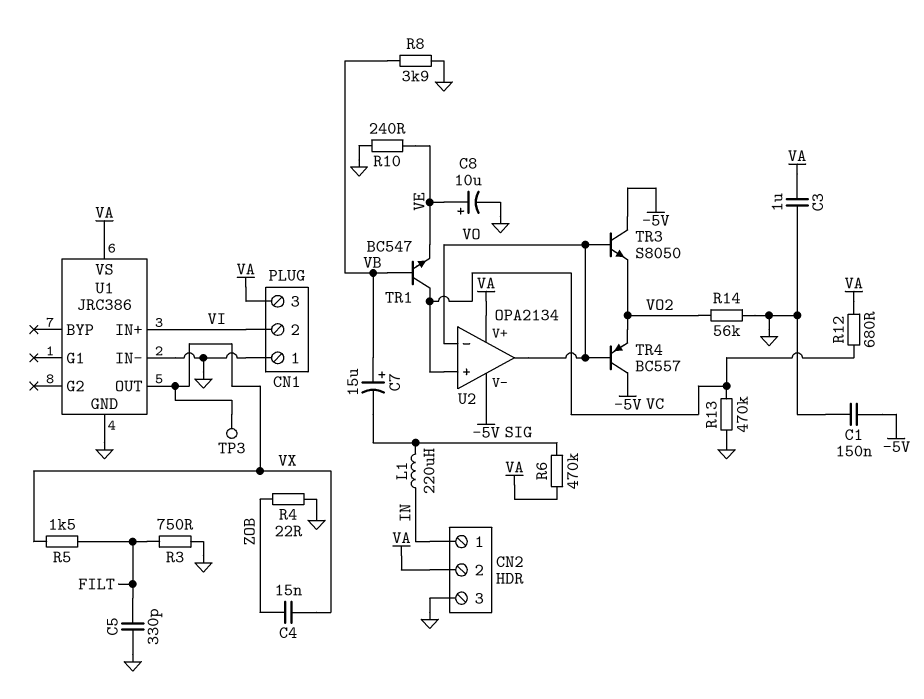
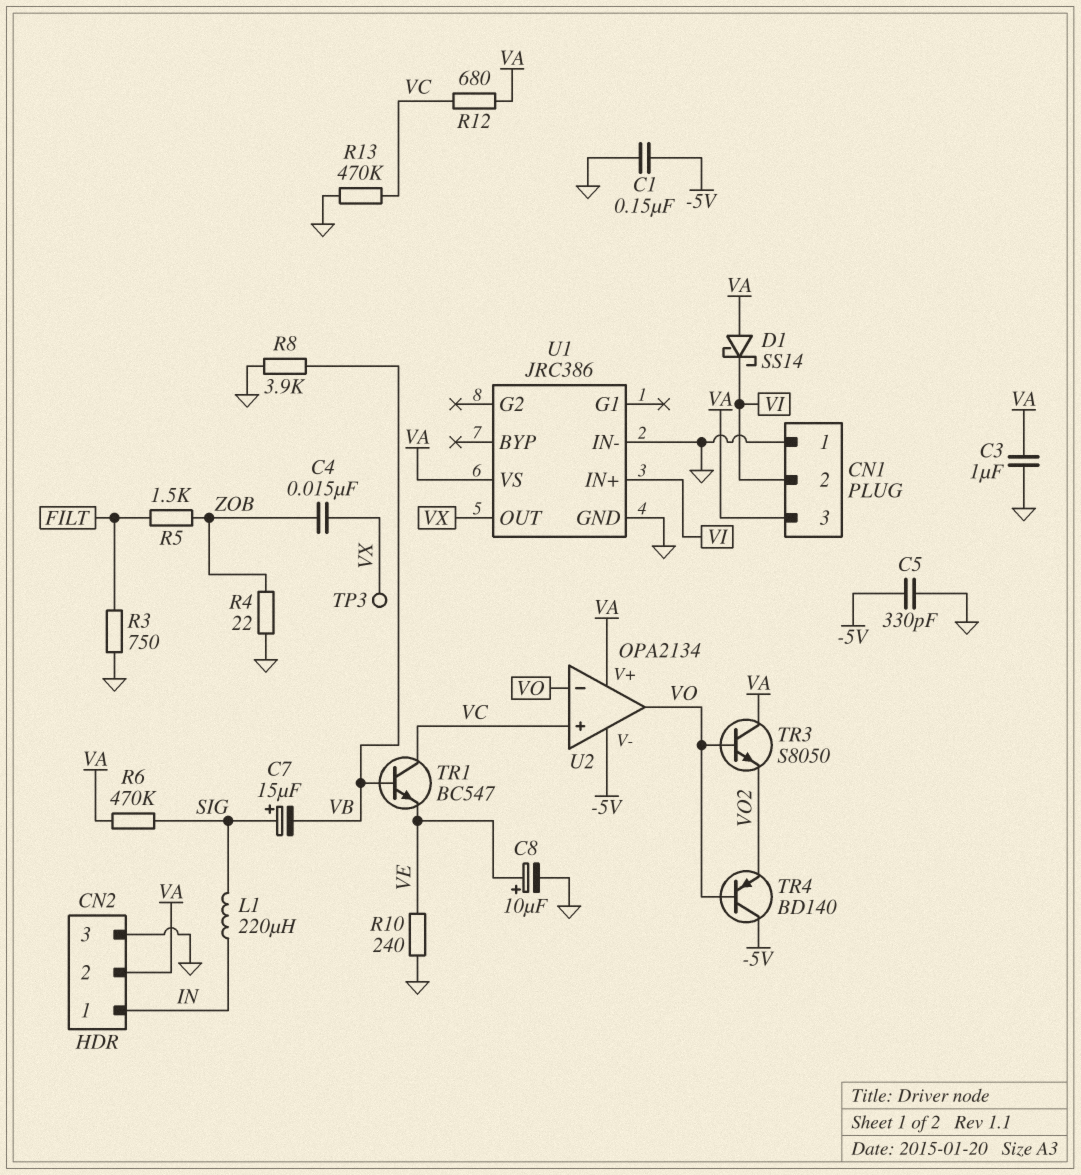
C5: 330pF (FILT, GND) -> 330pF (-5V, GND)
C7: 15uF (plus VB, minus SIG) -> 15uF (plus SIG, minus VB)
D1: none -> schottky SS14 (A VA, K VI)
R5: 1.5k (FILT, VX) -> 1.5k (FILT, ZOB)
R14: 56k (GND, VO2) -> none
TR3: NPN S8050 (B VO, C -5V, E VO2) -> NPN S8050 (B VO, C VA, E VO2)
TR4: PNP BC557 (B VO, C -5V, E VO2) -> PNP BD140 (B VO, C -5V, E VO2)

